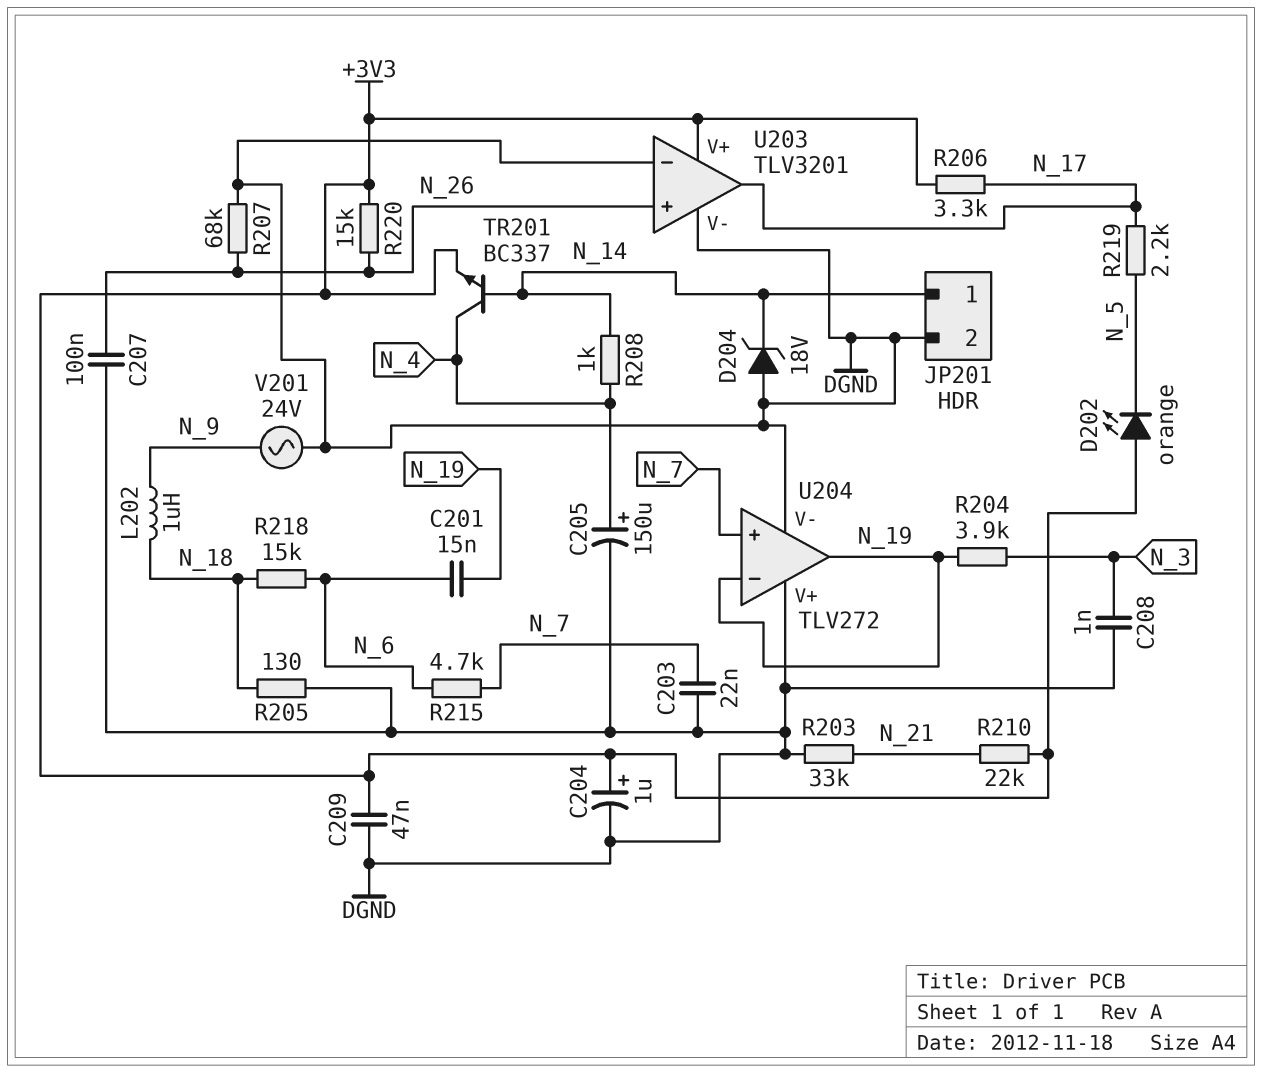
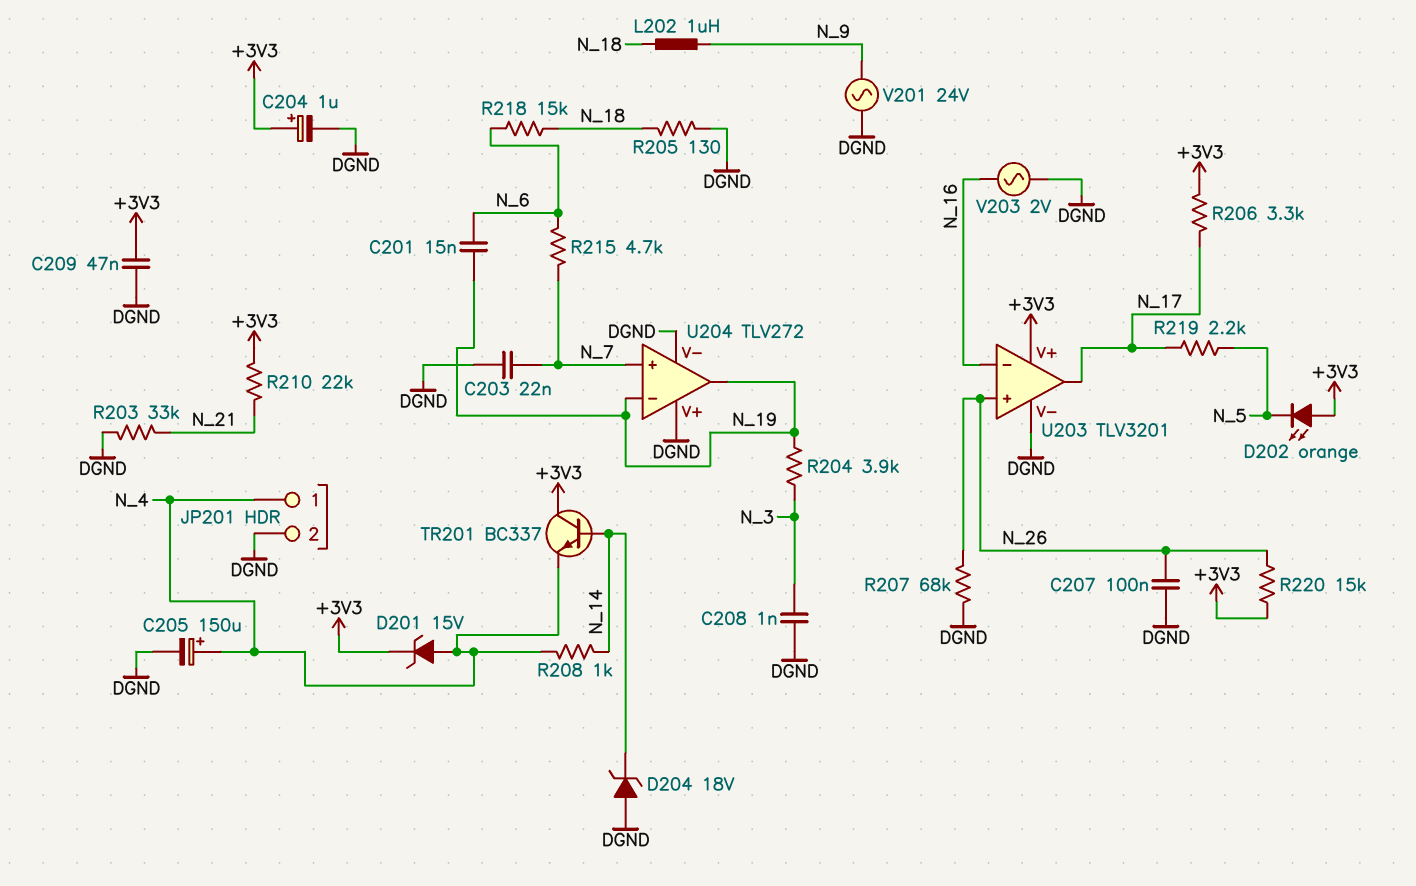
D201: none -> zener 15V (A N_4, K +3V3)
JP201 pin 1: N_14 -> N_4
TR201: NPN BC337 (B N_14, C N_4, E +3V3) -> NPN BC337 (B N_14, C +3V3, E N_4)
U203 pin in-: DGND -> N_16
V203: none -> AC 2V (DGND, N_16)

